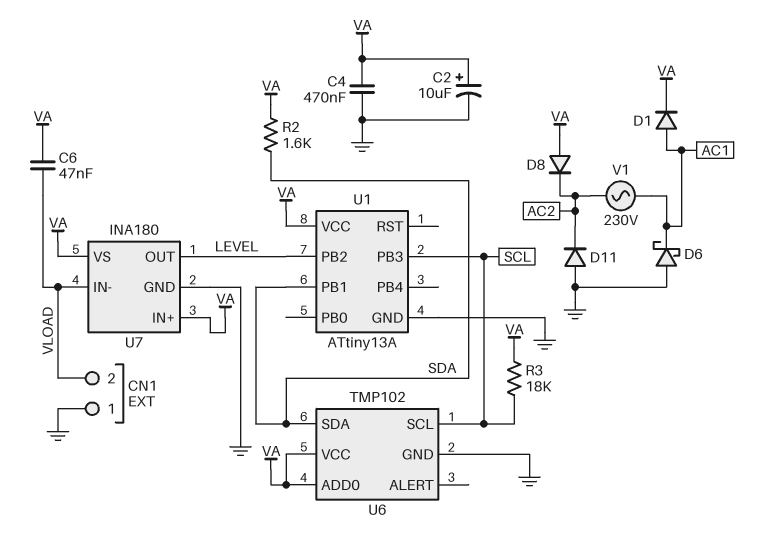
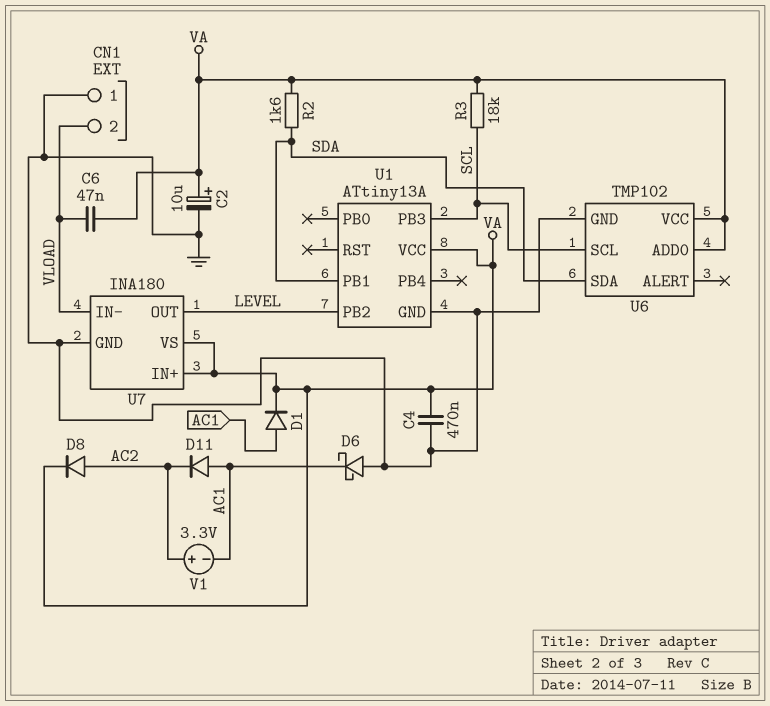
D8: diode (A VA, K AC2) -> diode (A AC2, K VA)
D11: diode (A GND, K AC2) -> diode (A AC1, K AC2)
V1: AC 230V (AC1, AC2) -> 3.3V (plus AC2, minus AC1)

